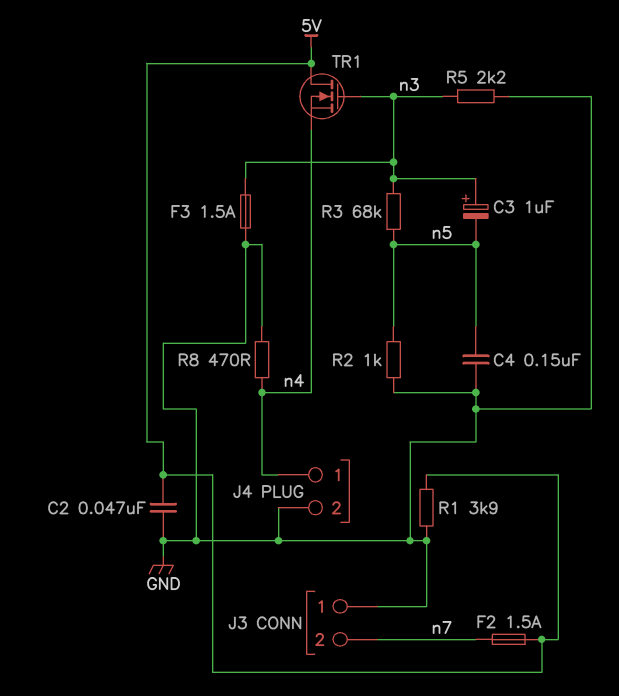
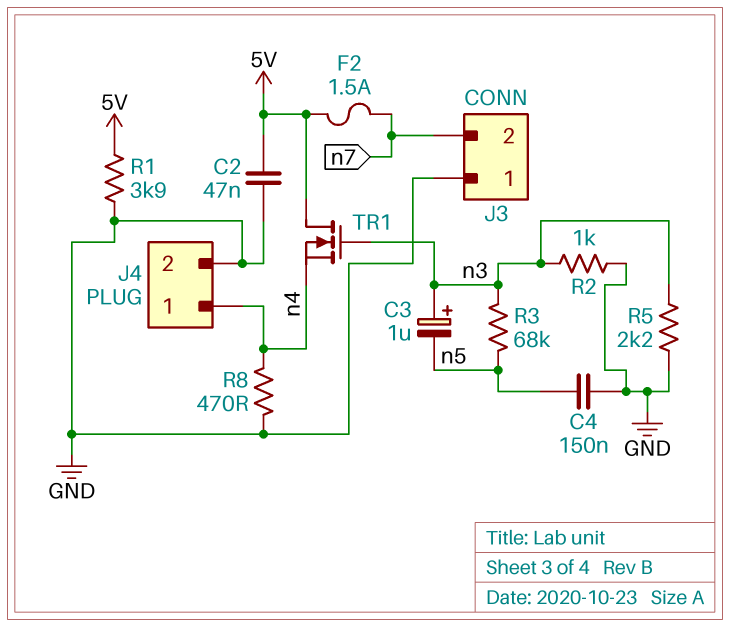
F3: 1.5A (GND, n3) -> none
R2: 1k (GND, n5) -> 1k (GND, n3)

